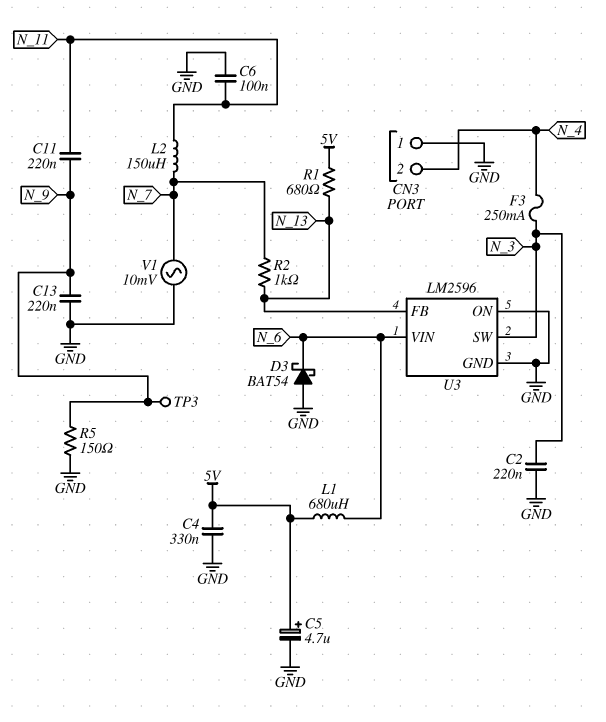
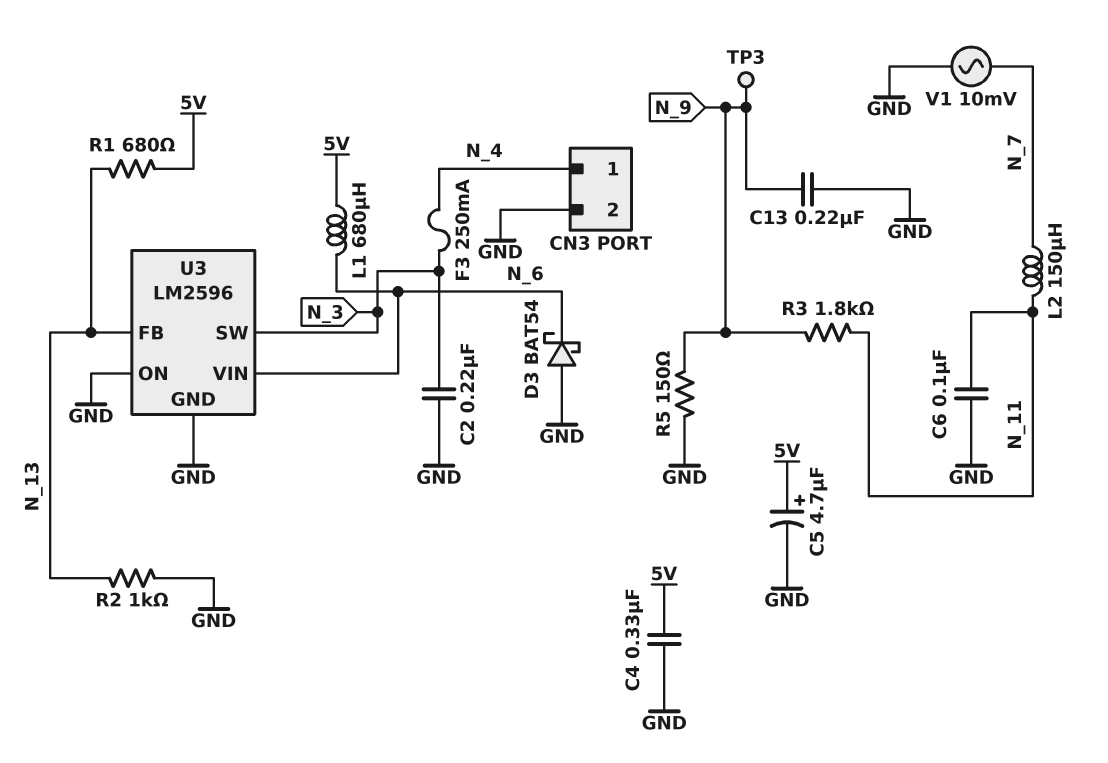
C11: 220nF (N_9, N_11) -> none
CN3 pin 1: GND -> N_4
CN3 pin 2: N_4 -> GND
R2: 1k (N_7, N_13) -> 1k (GND, N_13)
R3: none -> 1.8k (N_9, N_11)

